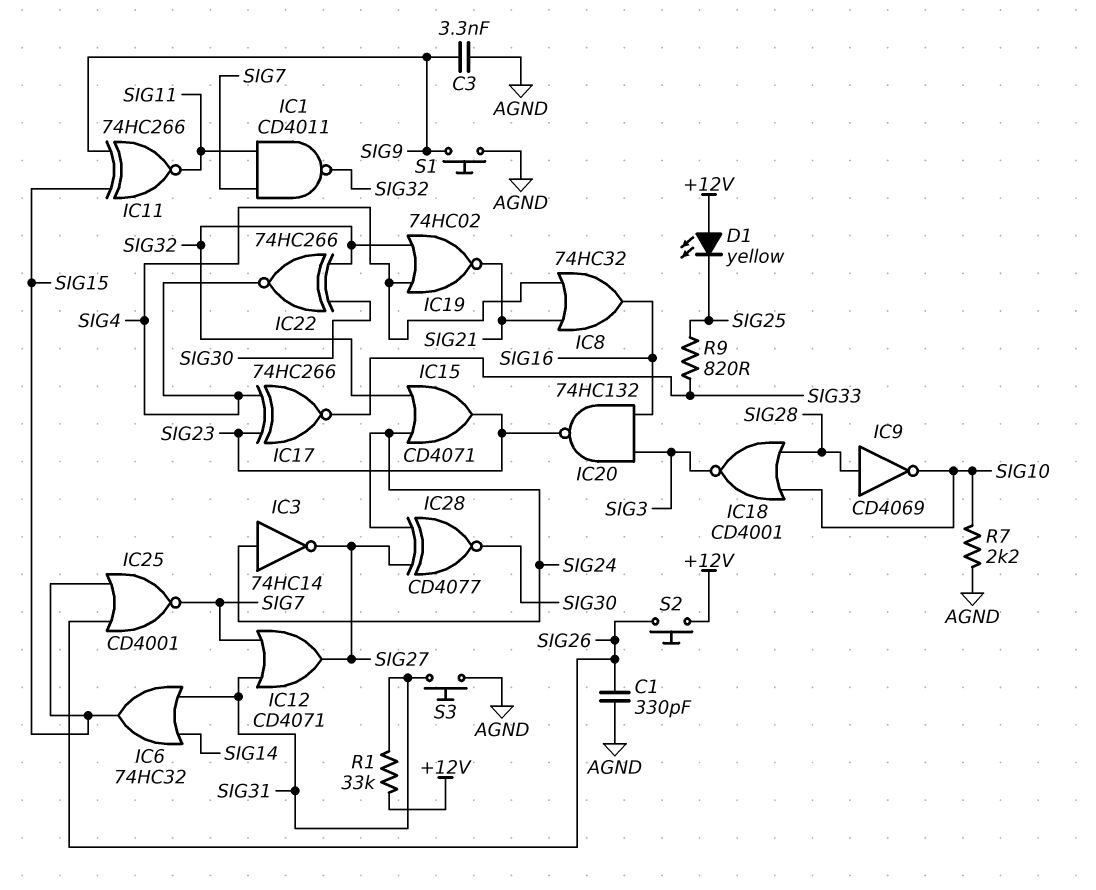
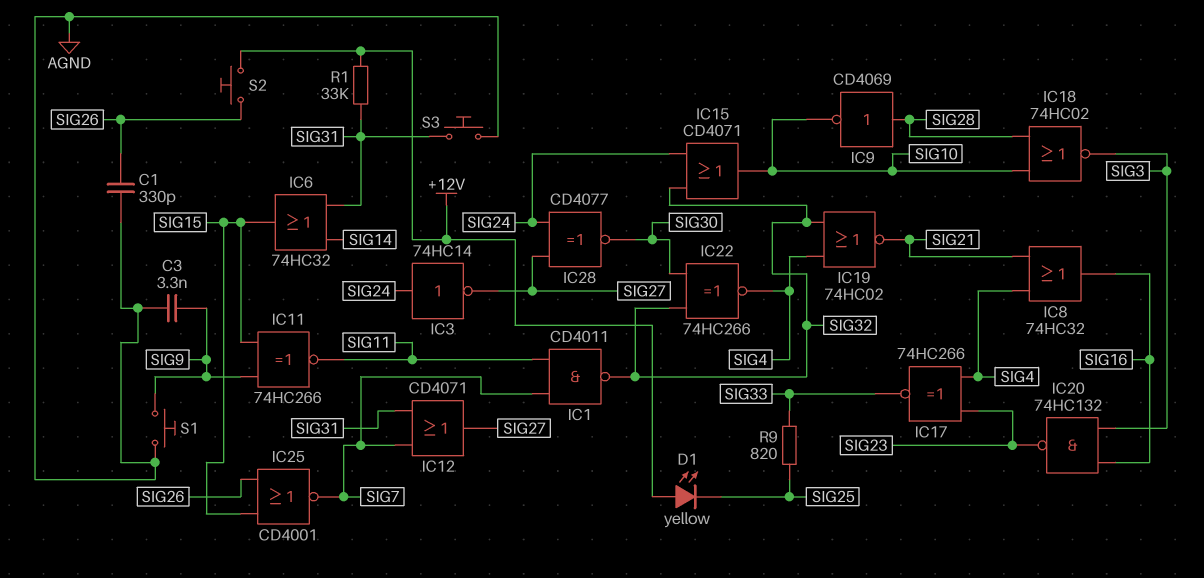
IC15: OR CD4071 (in SIG24, in SIG32, out SIG23) -> OR CD4071 (in SIG24, in SIG32, out SIG10)
IC18: NOR CD4001 (in SIG10, in SIG28, out SIG3) -> NOR 74HC02 (in SIG10, in SIG28, out SIG3)
R7: 2.2k (AGND, SIG10) -> none

